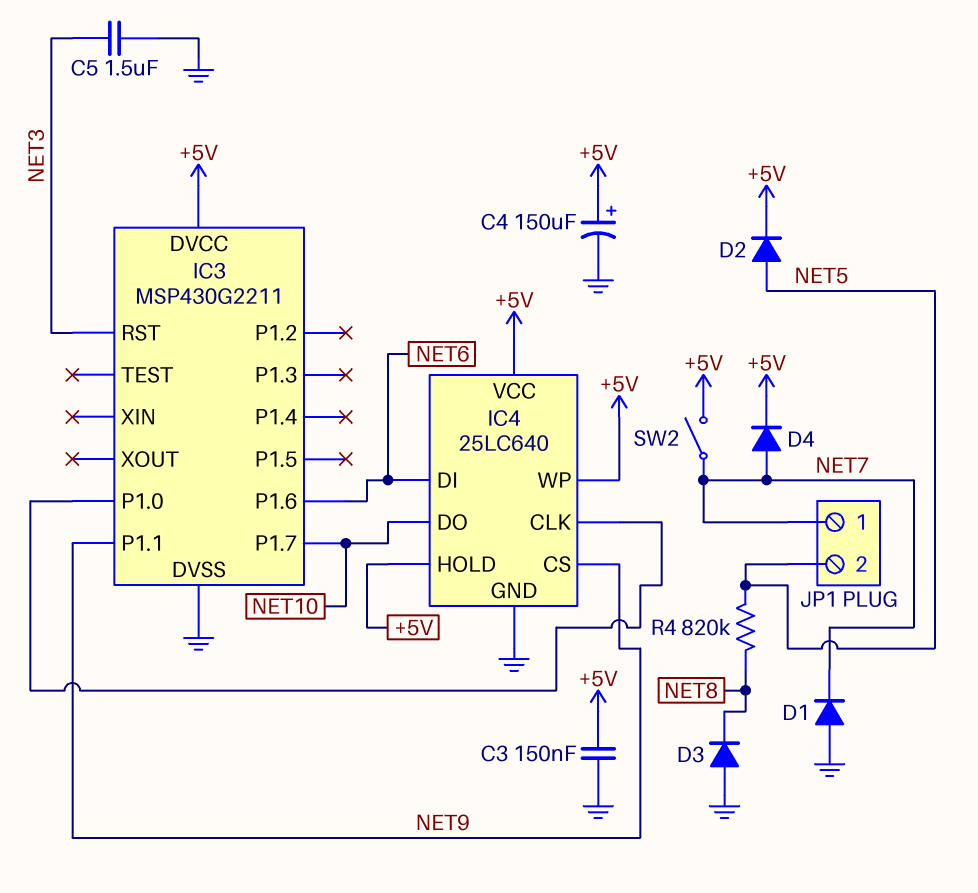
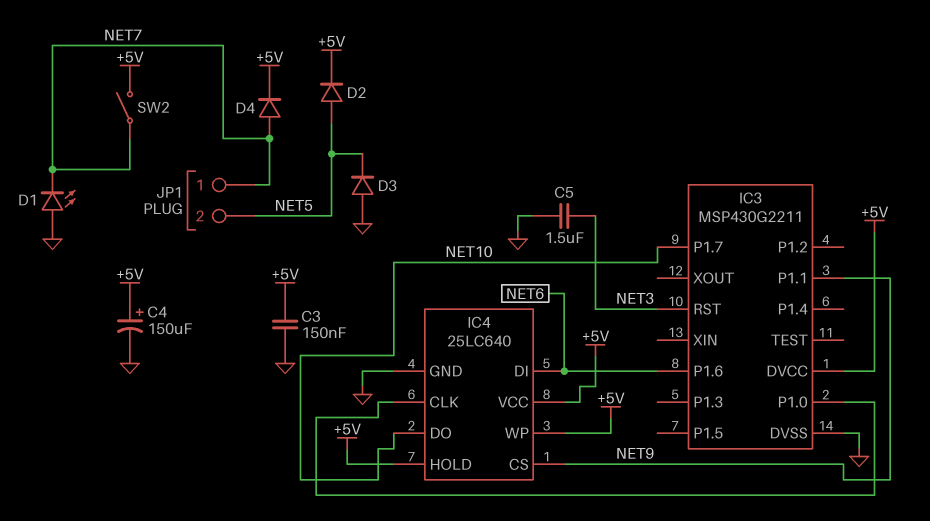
D1: diode (A GND, K NET7) -> LED (A GND, K NET7)
D3: diode (A GND, K NET8) -> diode (A GND, K NET5)
R4: 820k (NET5, NET8) -> none

